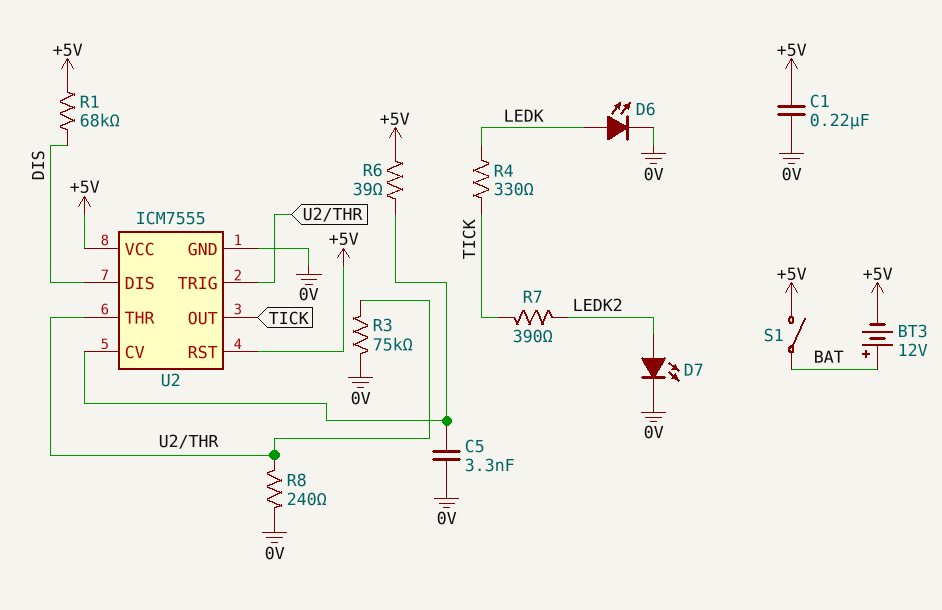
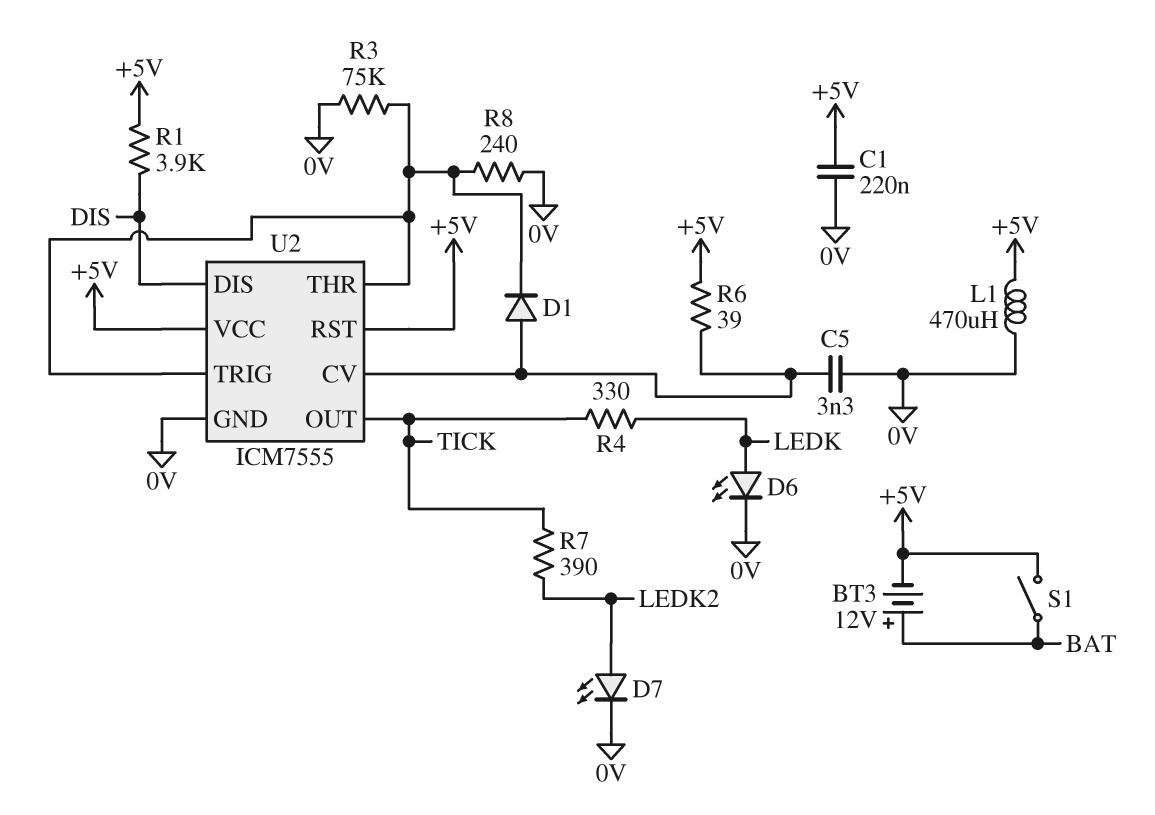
D1: none -> diode (A U2/CV, K U2/THR)
L1: none -> 470uH (+5V, 0V)
R1: 68k (+5V, DIS) -> 3.9k (+5V, DIS)

